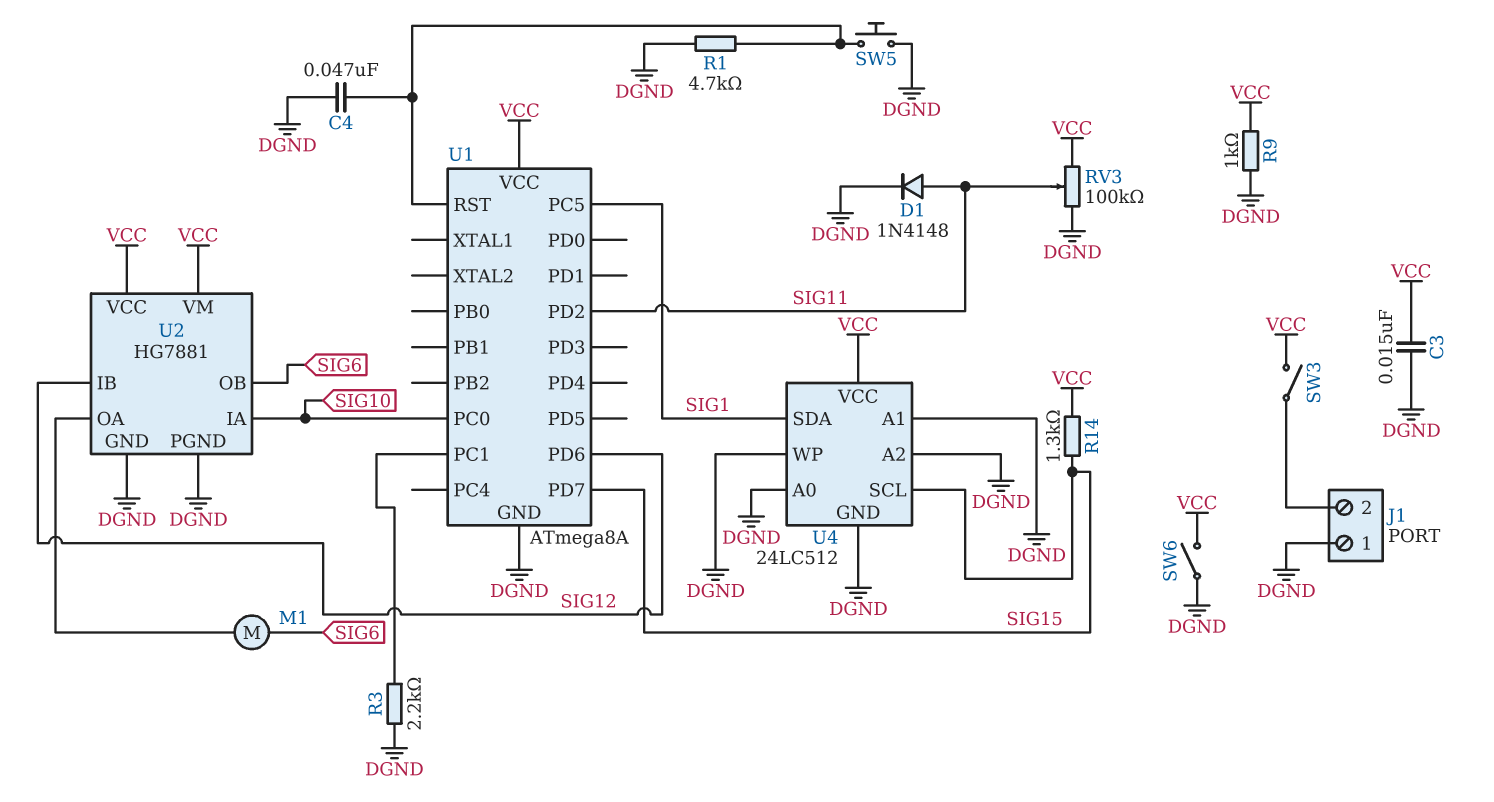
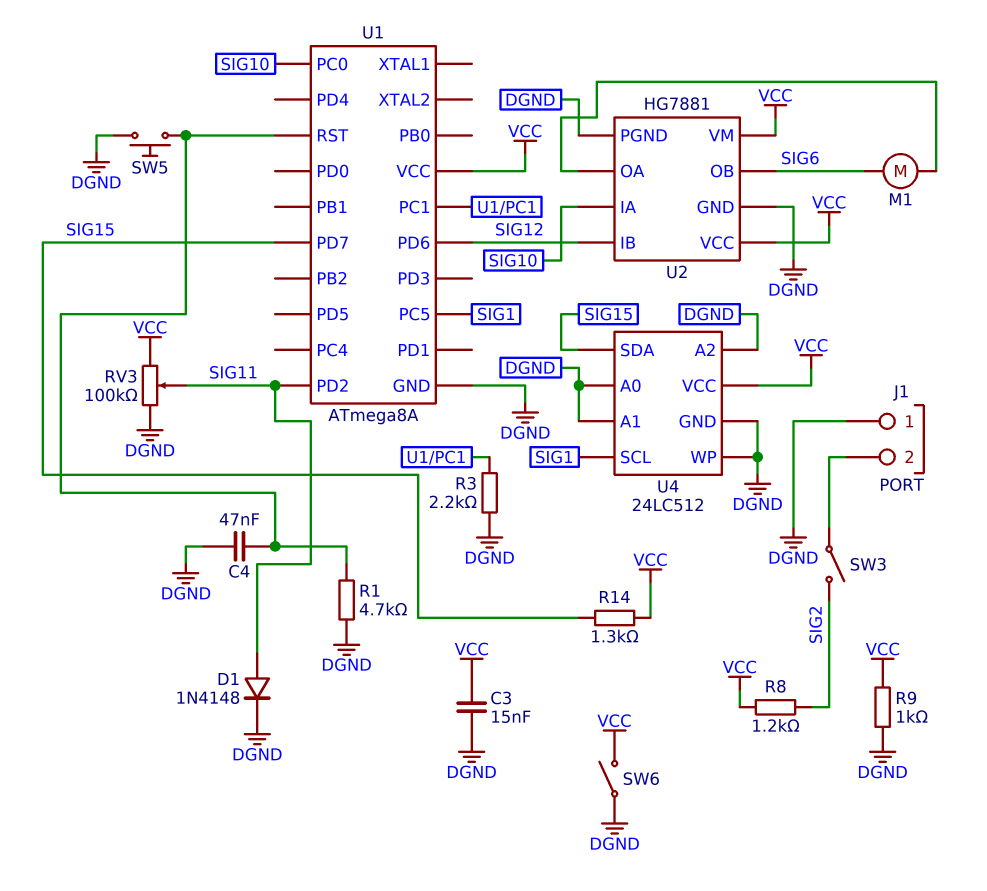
R8: none -> 1.2k (SIG2, VCC)
SW3: switch (J1/2, VCC) -> switch (J1/2, SIG2)
U4 pin SCL: SIG15 -> SIG1
U4 pin SDA: SIG1 -> SIG15

